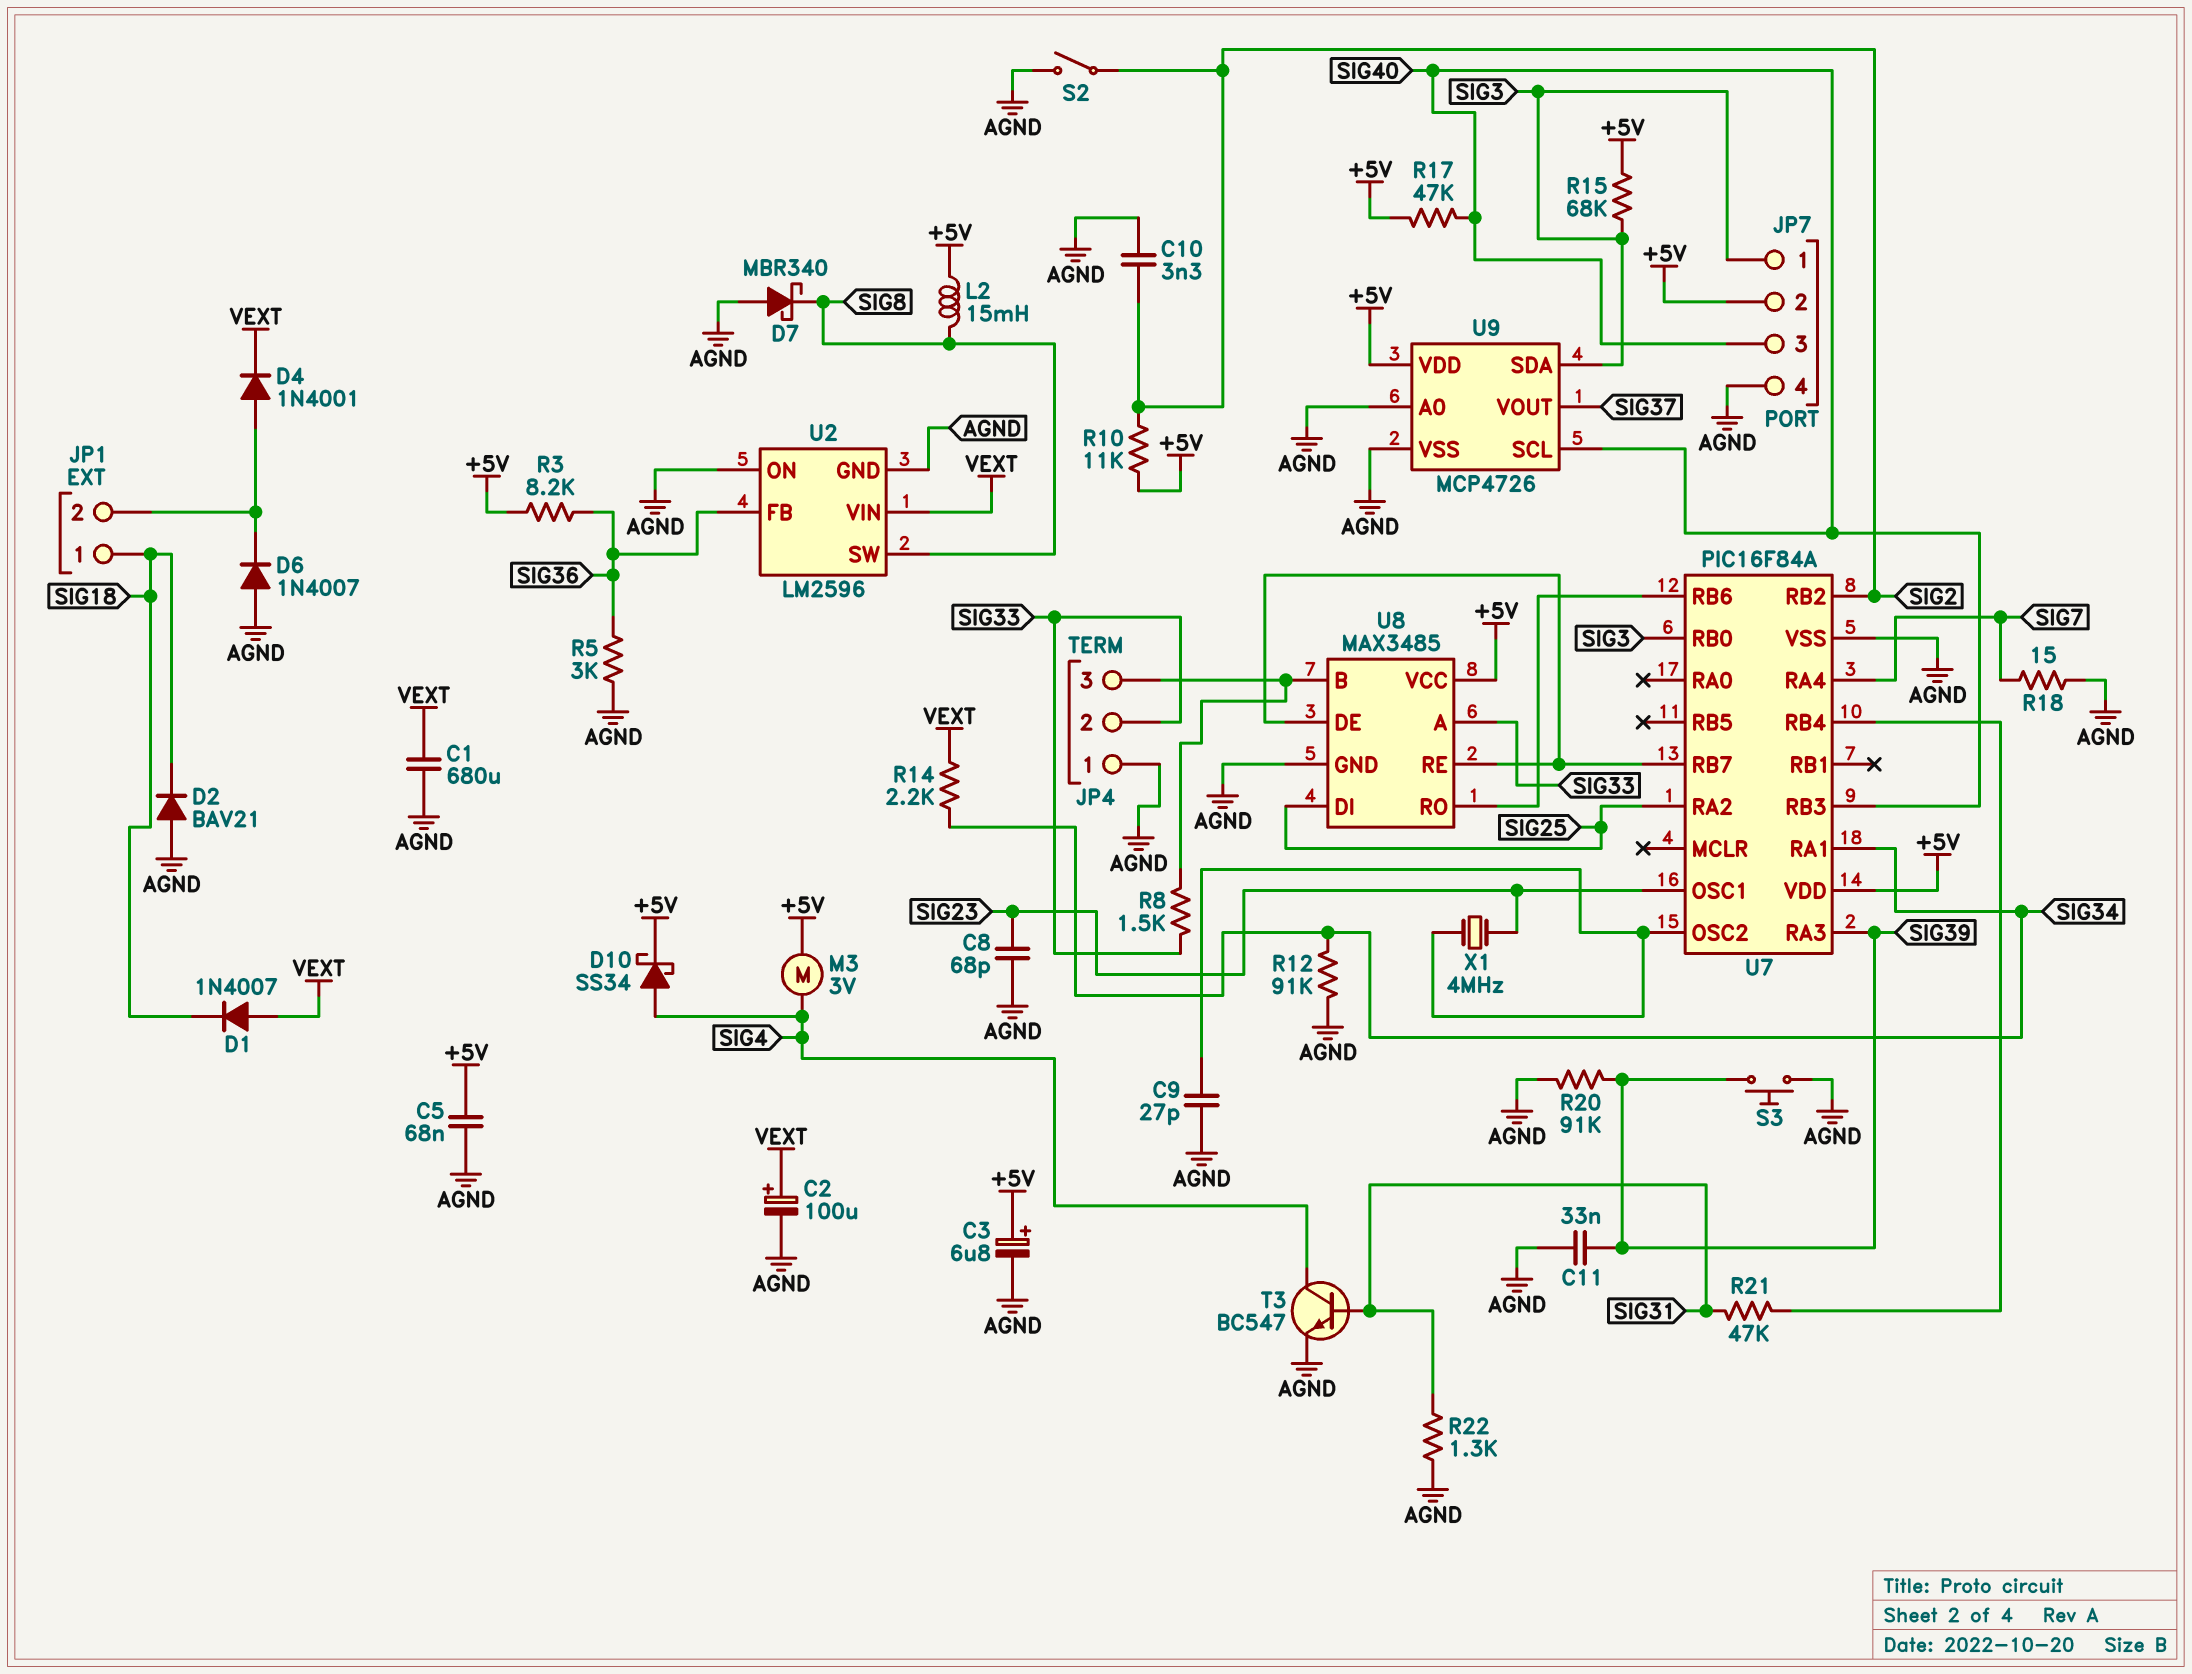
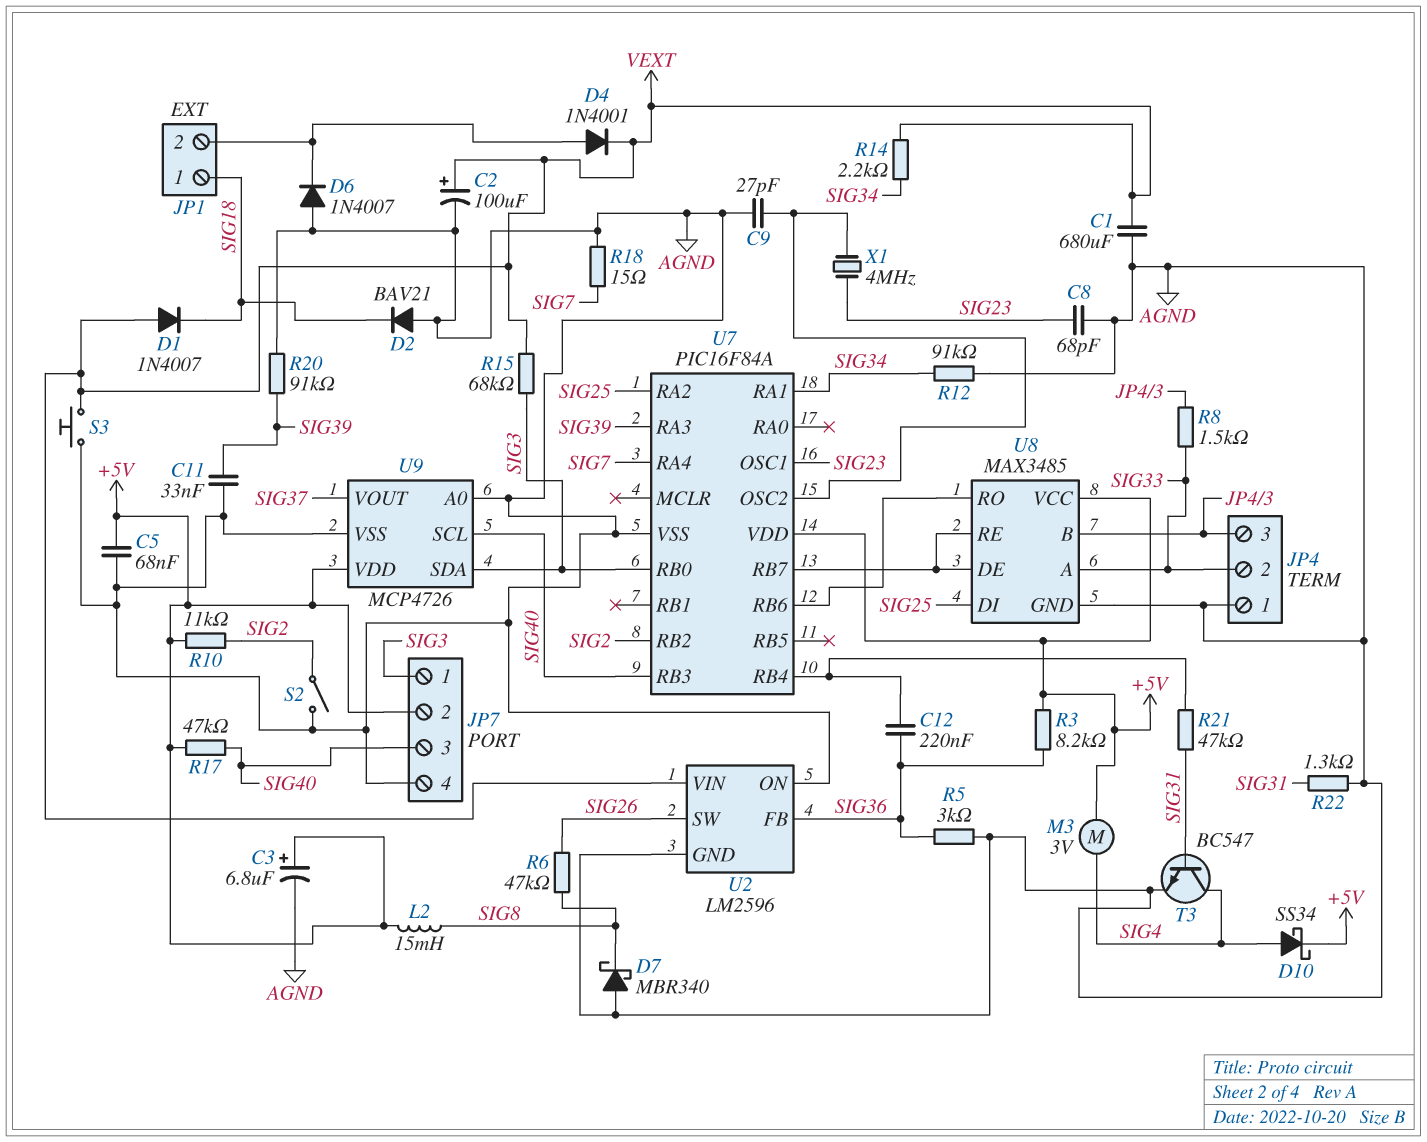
C10: 3.3nF (AGND, SIG2) -> none
C12: none -> 220nF (SIG36, U7/RB4)
R6: none -> 47k (SIG8, SIG26)
R15: 68k (+5V, SIG3) -> 68k (SIG3, VEXT)
S3: button (AGND, SIG39) -> button (AGND, VEXT)
U2 pin SW: SIG8 -> SIG26

